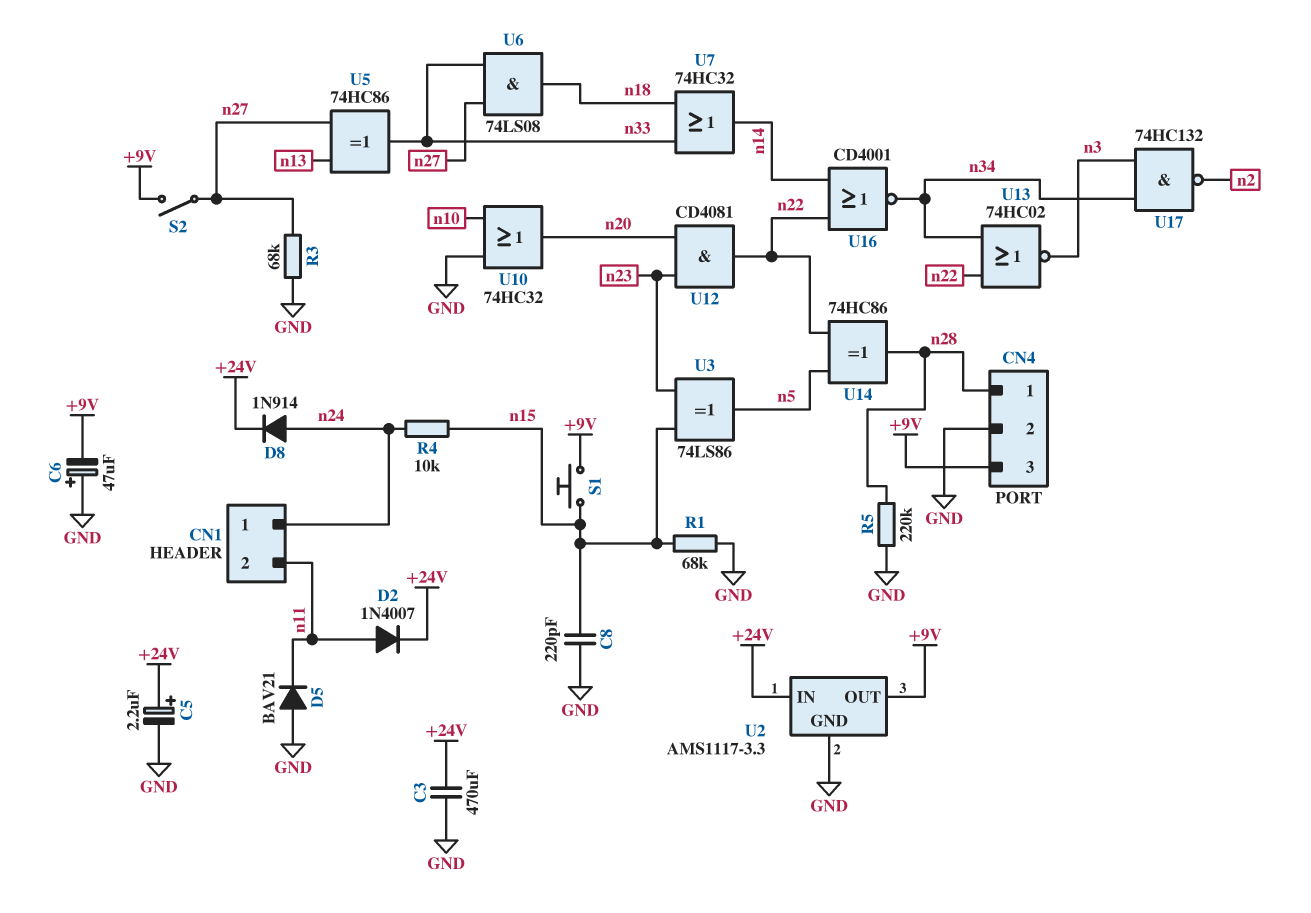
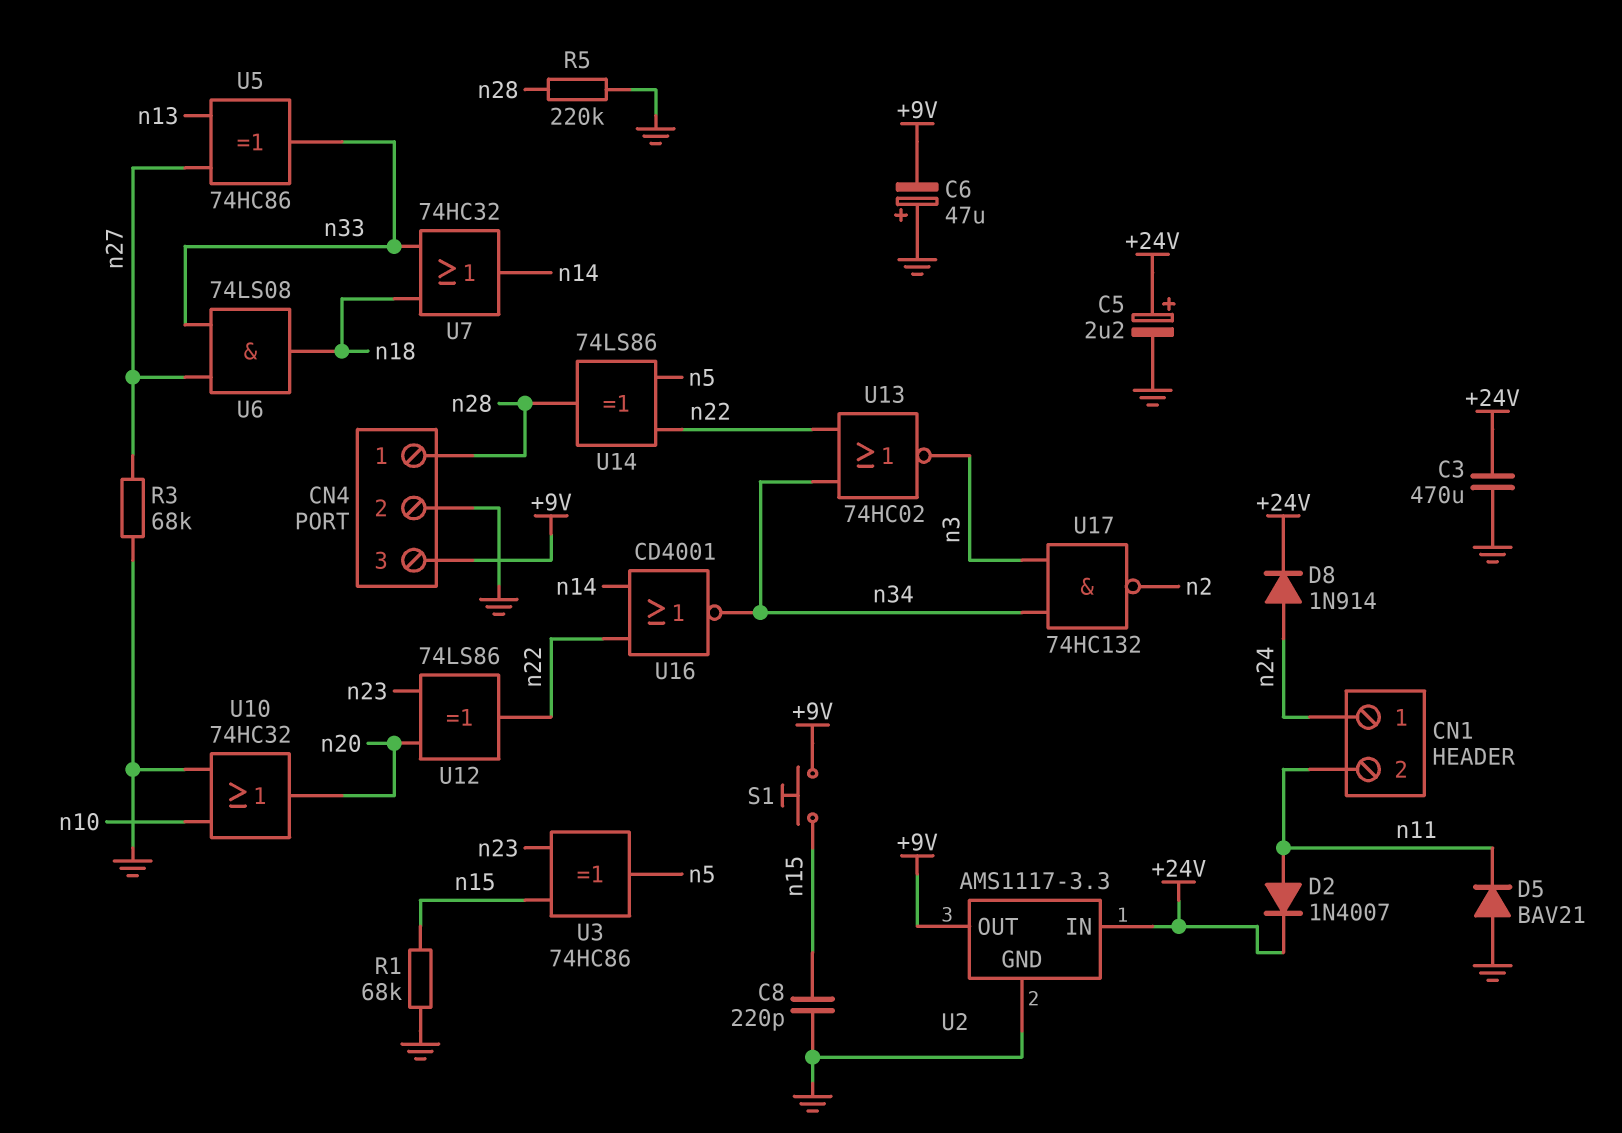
R4: 10k (n15, n24) -> none
S2: switch (+9V, n27) -> none
U3: XOR 74LS86 (in n15, in n23, out n5) -> XOR 74HC86 (in n15, in n23, out n5)
U12: AND CD4081 (in n20, in n23, out n22) -> XOR 74LS86 (in n20, in n23, out n22)
U14: XOR 74HC86 (in n5, in n22, out n28) -> XOR 74LS86 (in n5, in n22, out n28)

